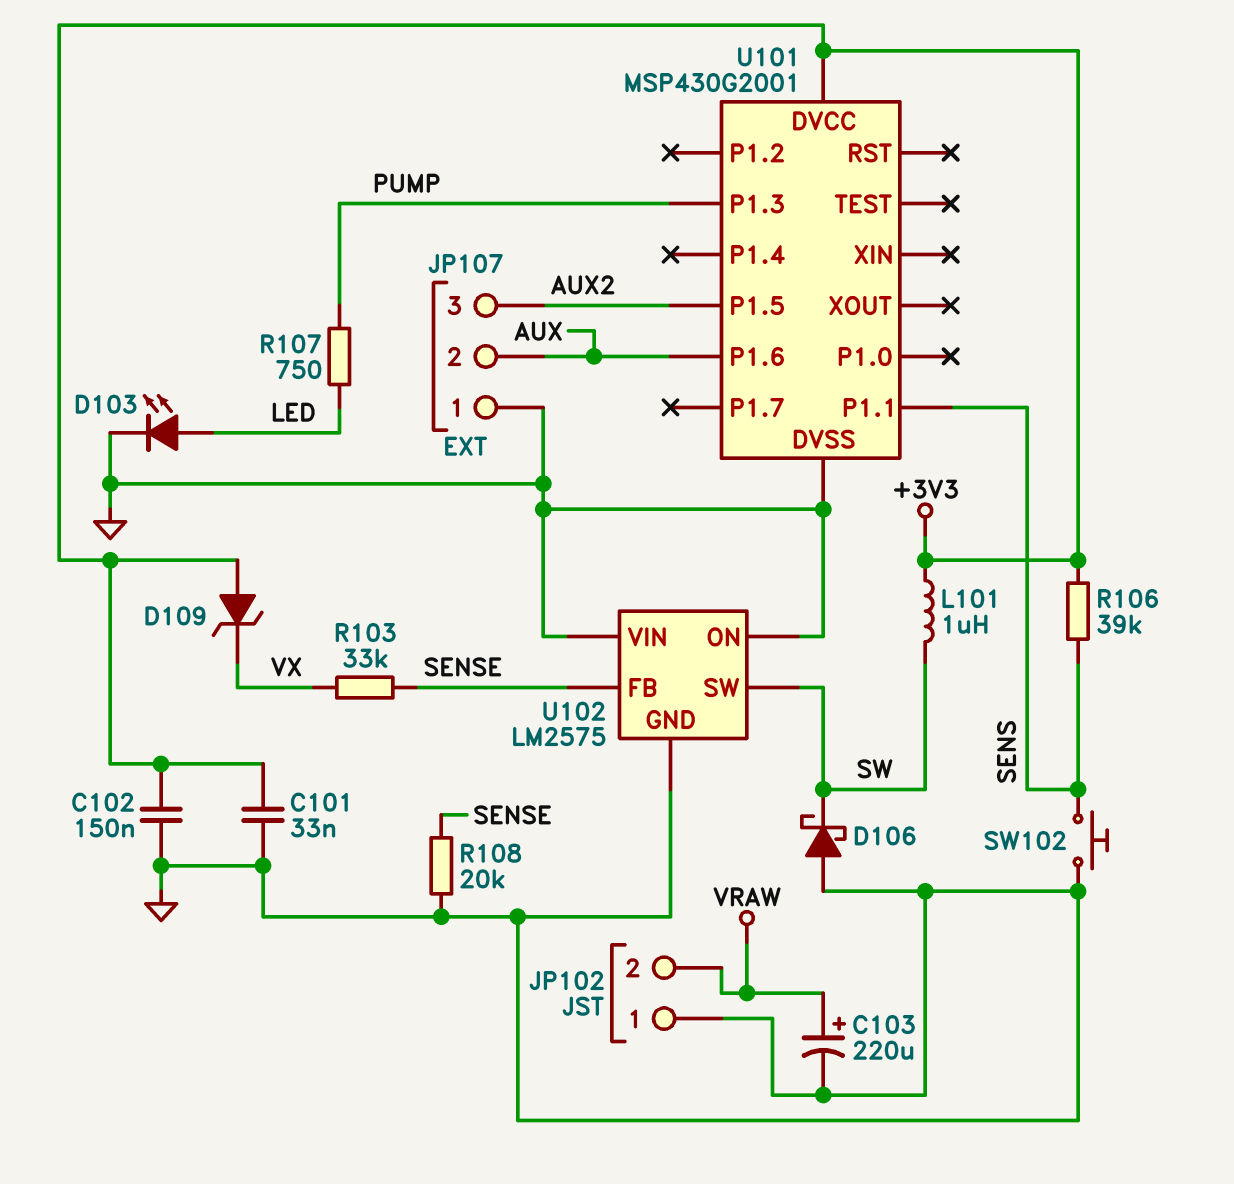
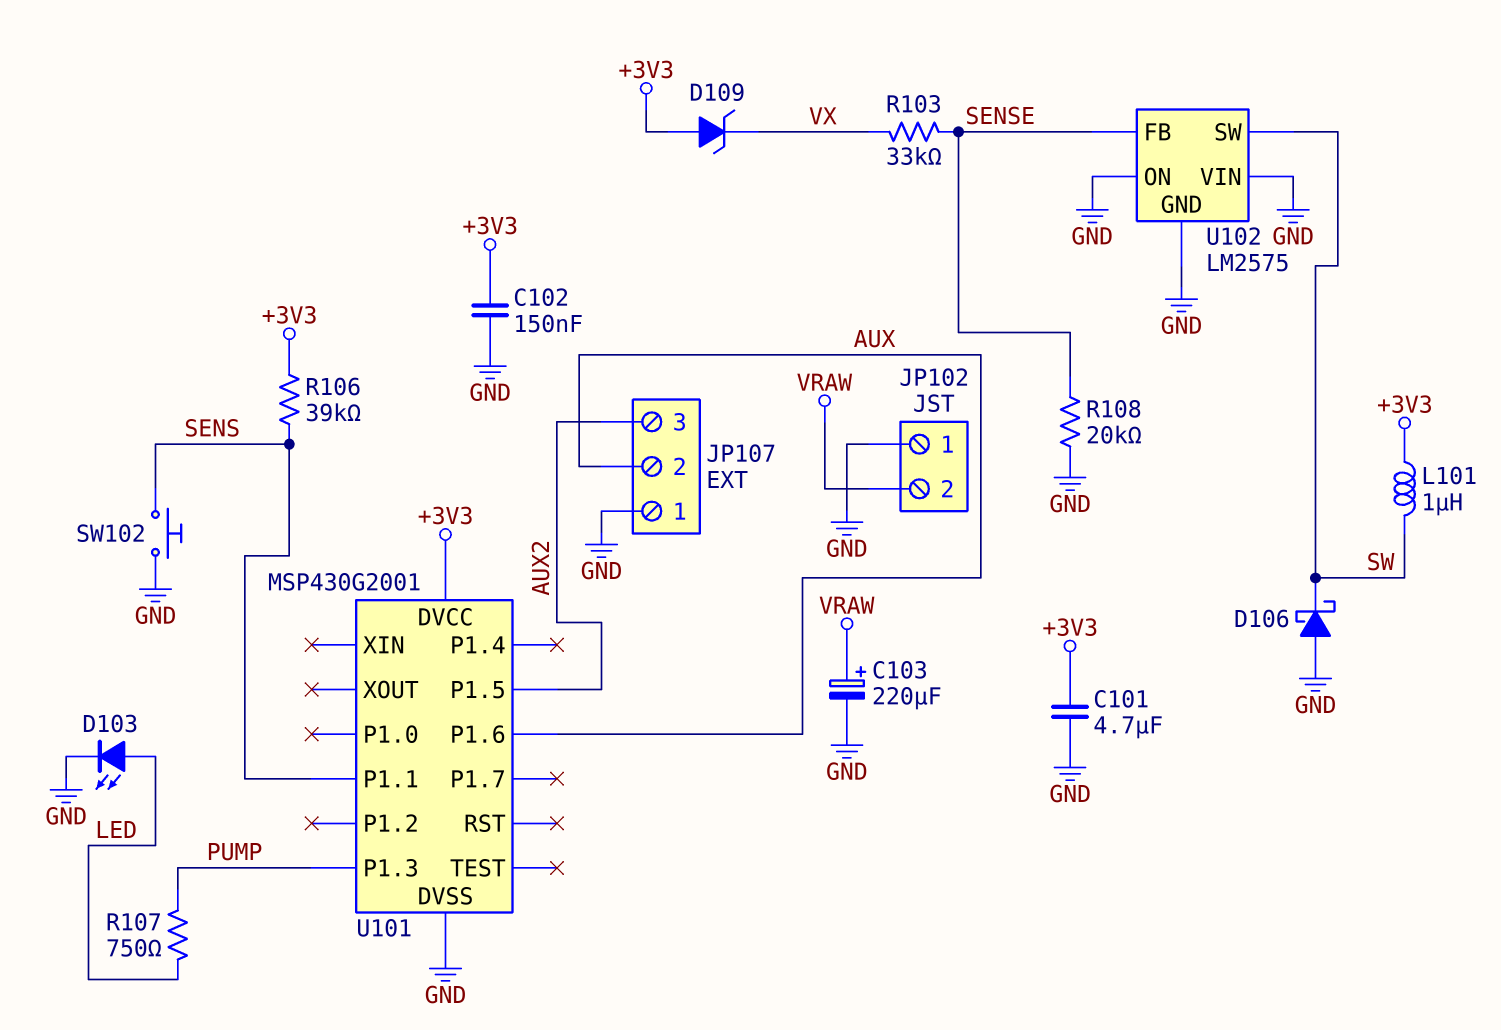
C101: 33nF (+3V3, GND) -> 4.7uF (+3V3, GND)

